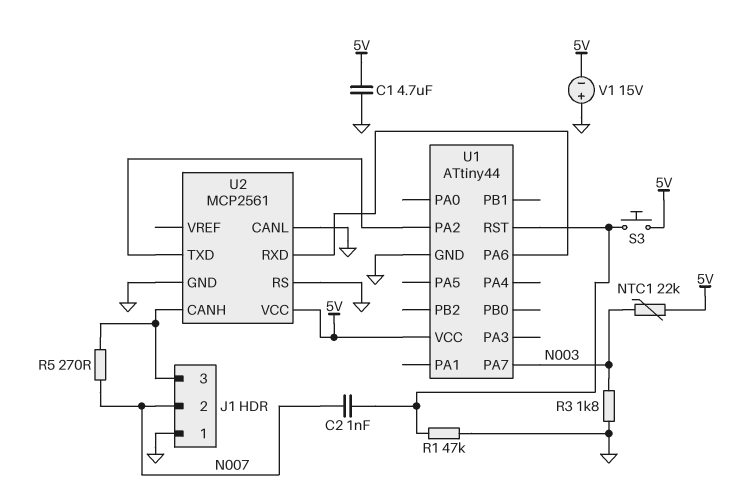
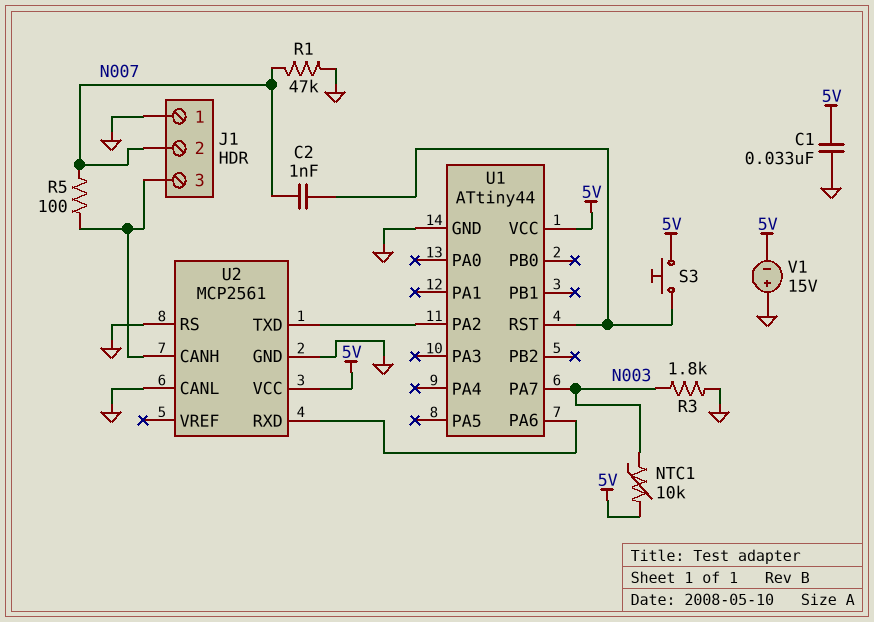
C1: 4.7uF (5V, GND) -> 33nF (5V, GND)
NTC1: 22k (5V, N003) -> 10k (5V, N003)
R1: 47k (GND, U1/RST) -> 47k (GND, N007)
R5: 270 (J1/3, N007) -> 100 (J1/3, N007)

